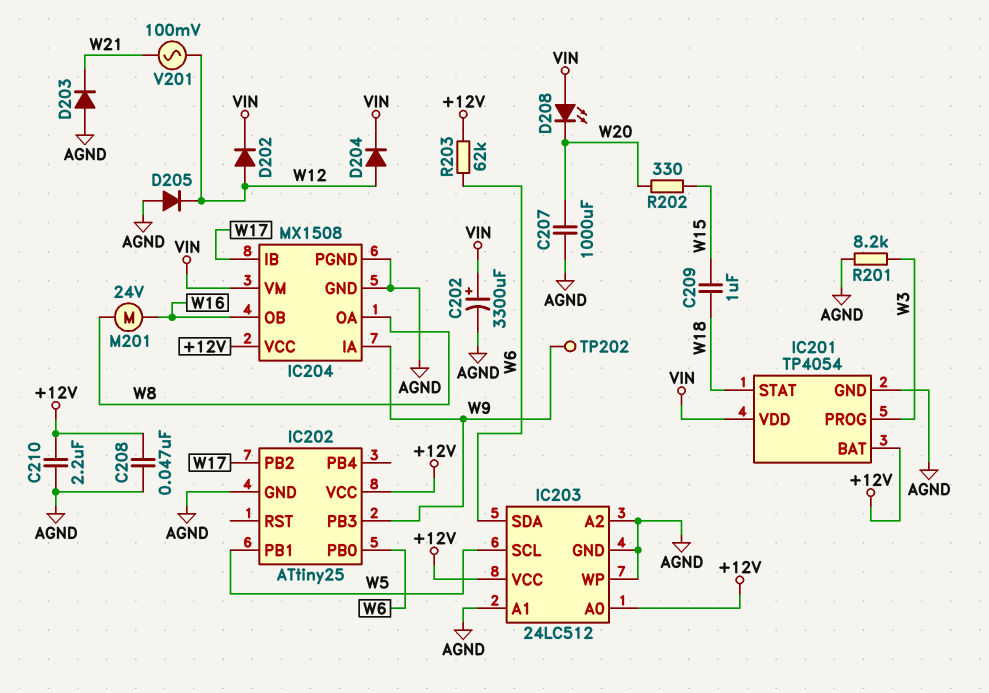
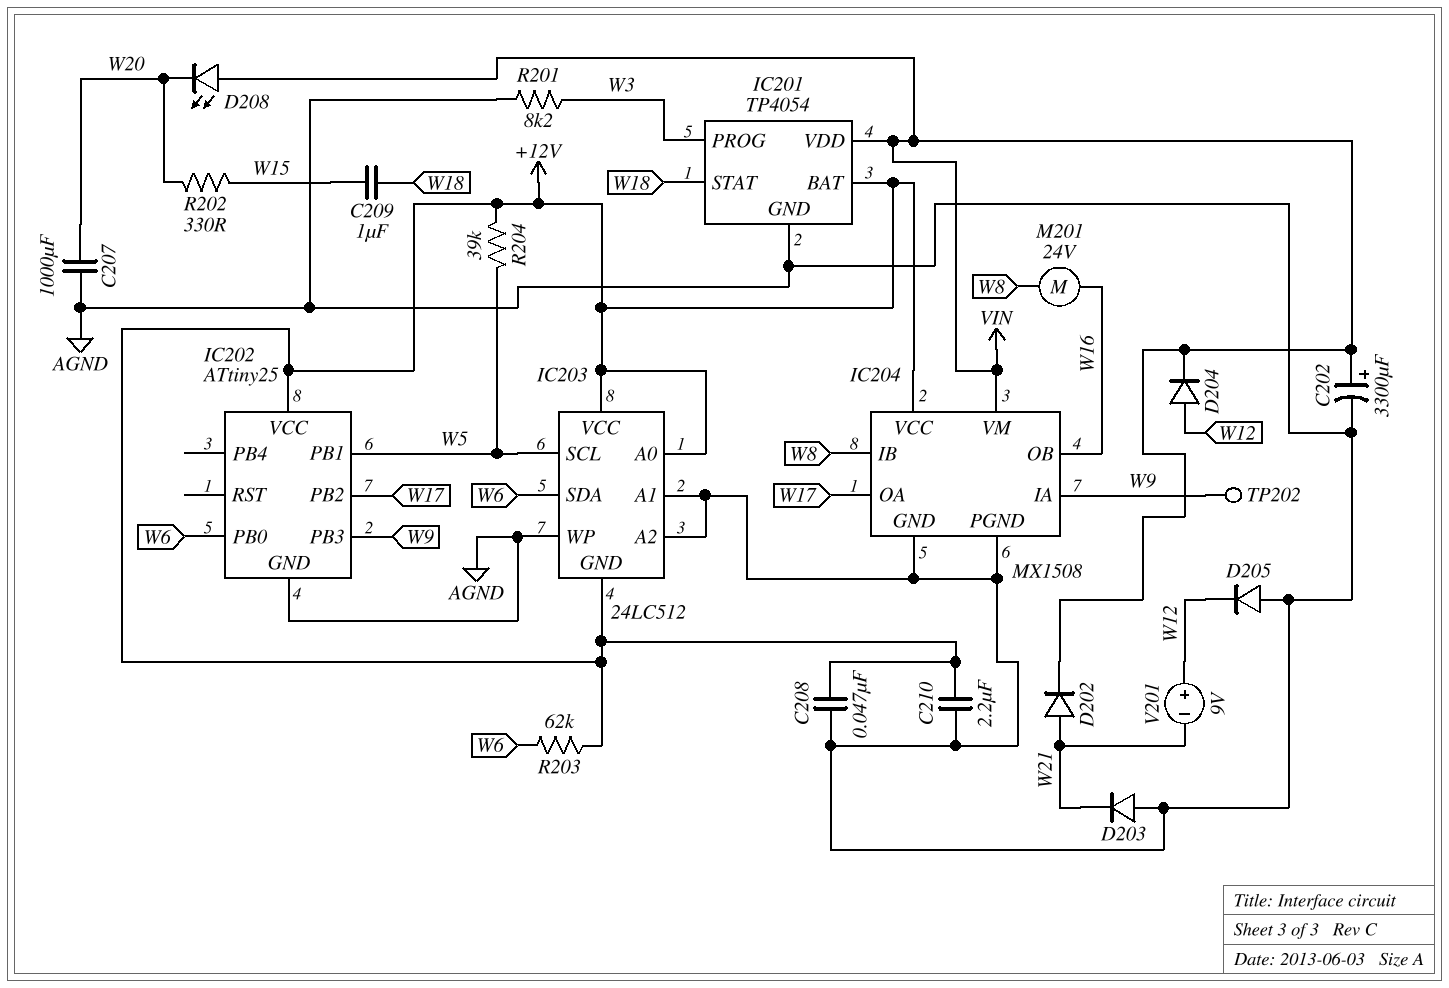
D202: diode (A W12, K VIN) -> diode (A W21, K VIN)
IC203 pin GND: AGND -> +12V
IC204 pin IB: W17 -> W8
IC204 pin OA: W8 -> W17
R204: none -> 39k (+12V, W5)
V201: AC 100mV (W12, W21) -> 9V (plus W12, minus W21)

